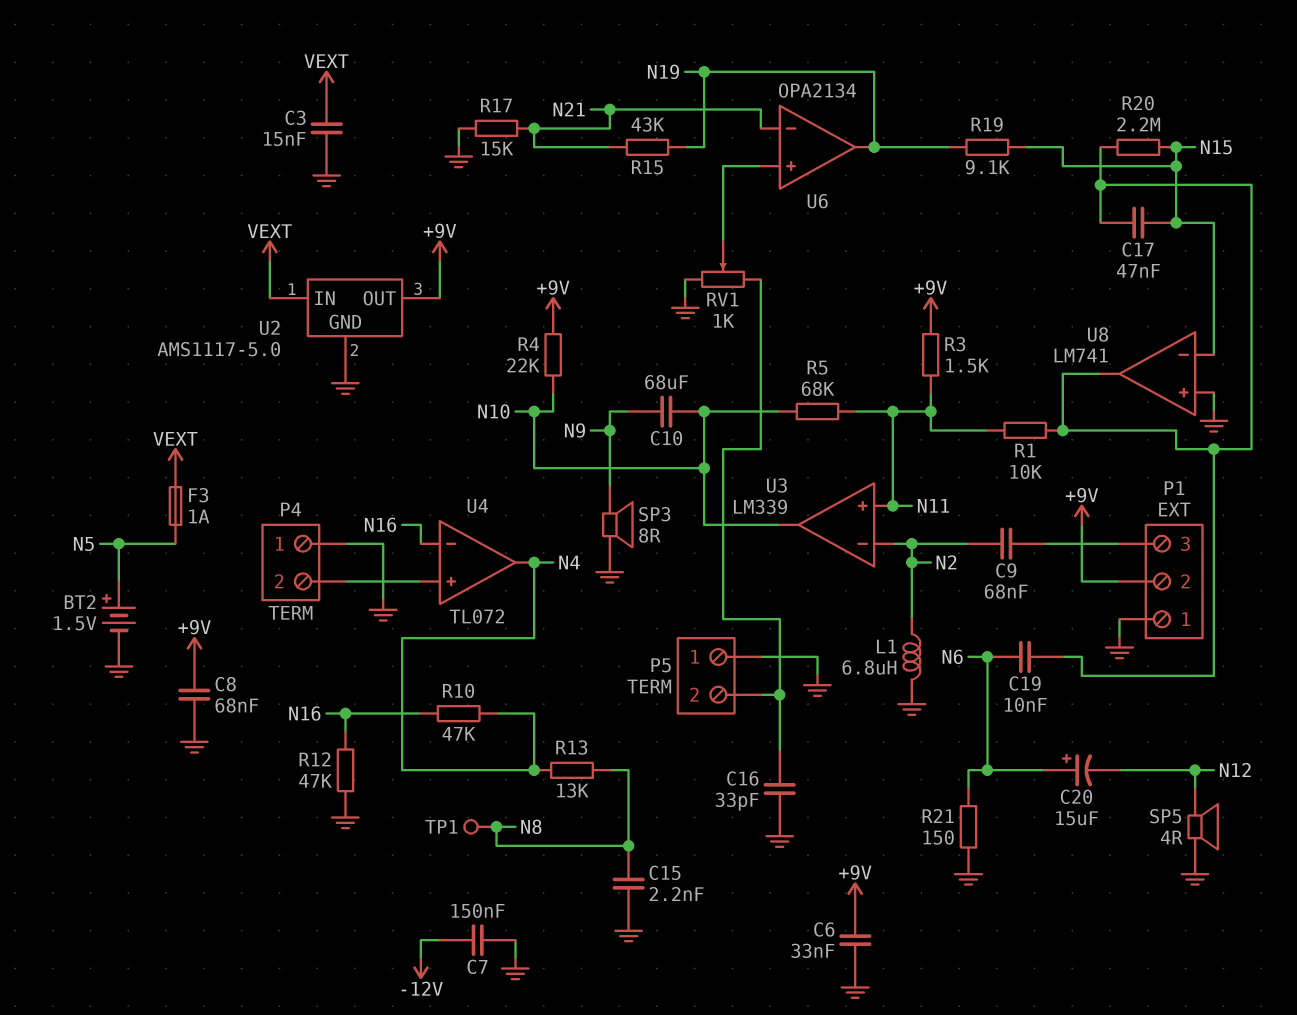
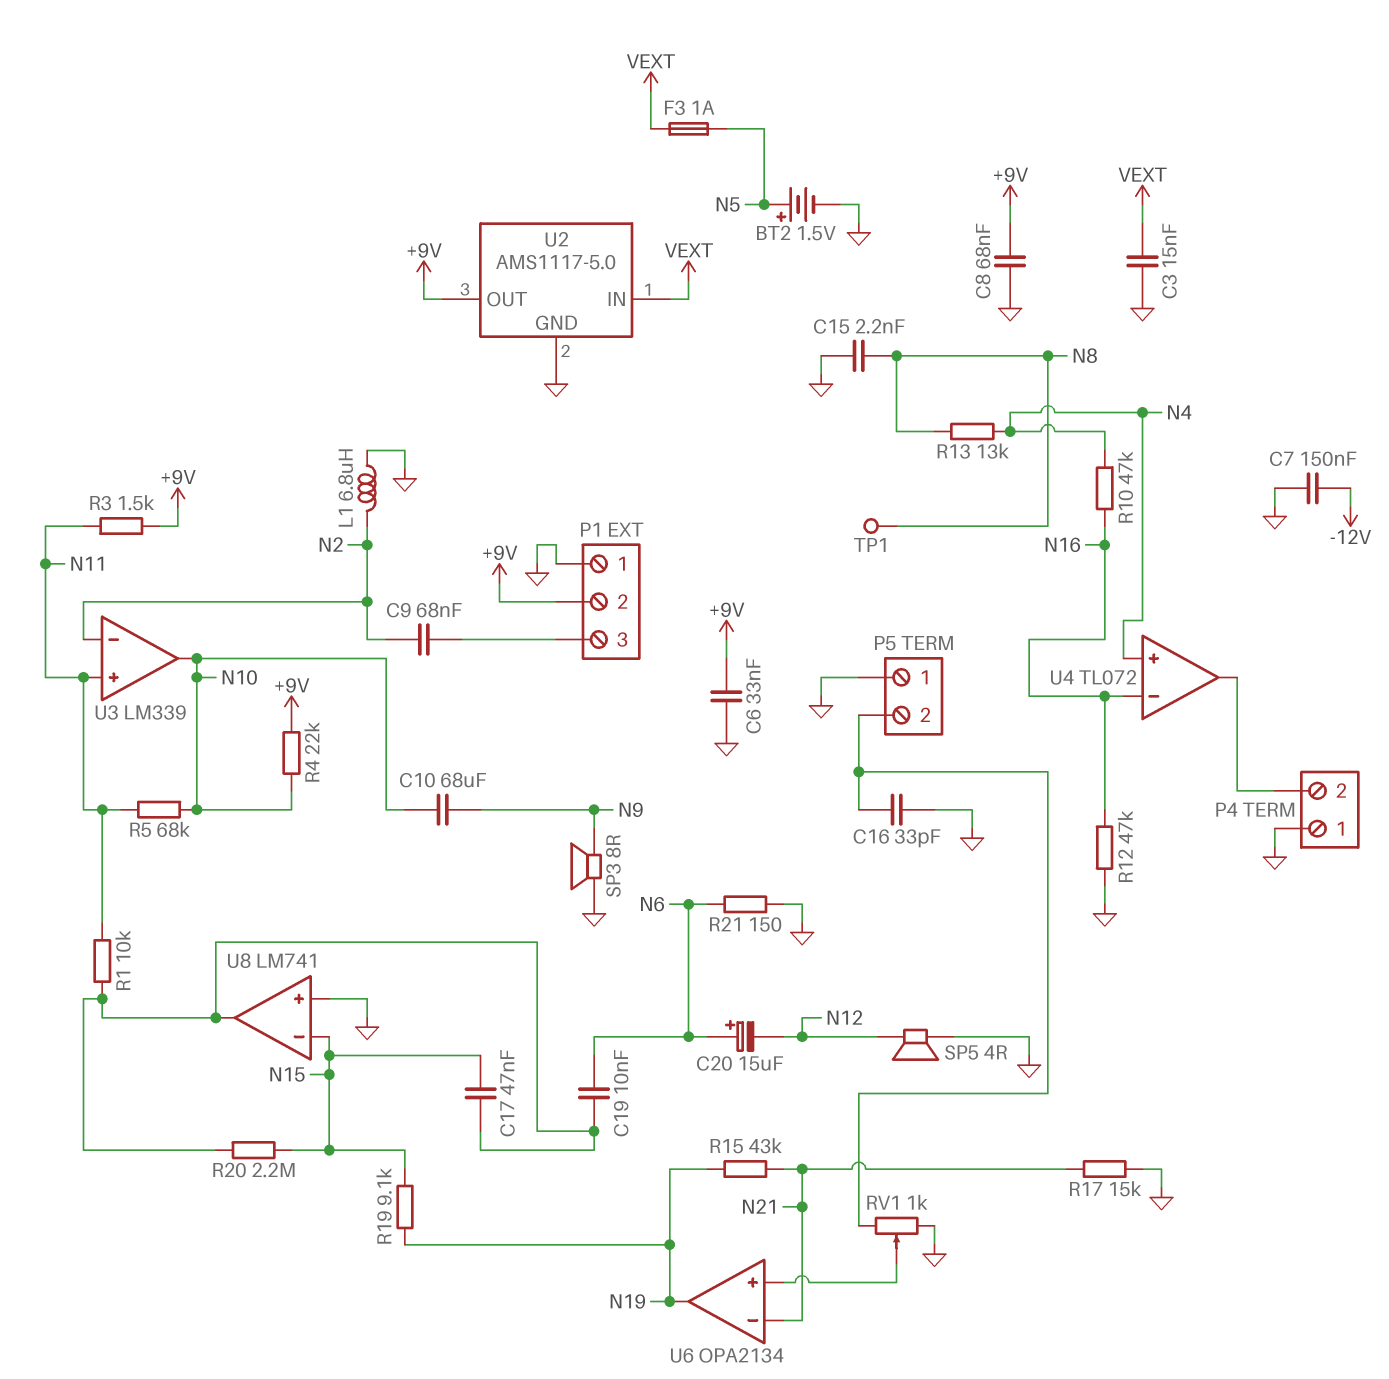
U4 pin in+: P4/2 -> N4
U4 pin out: N4 -> P4/2

